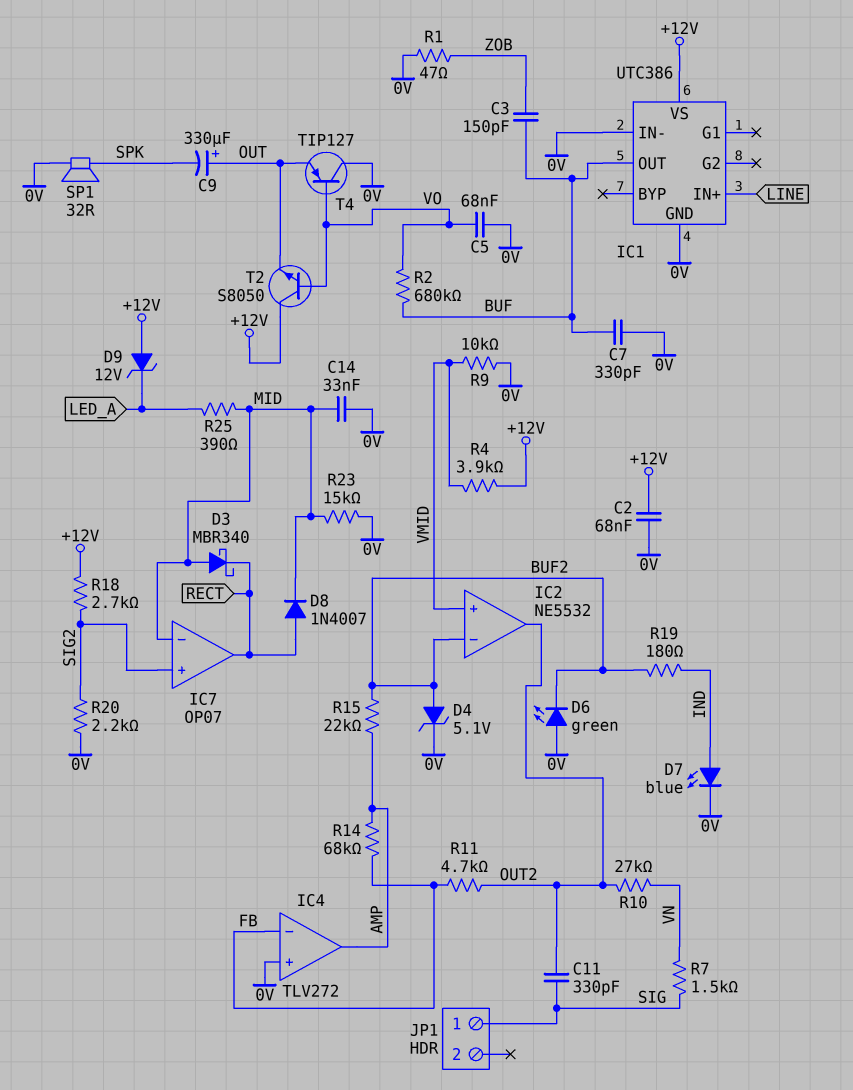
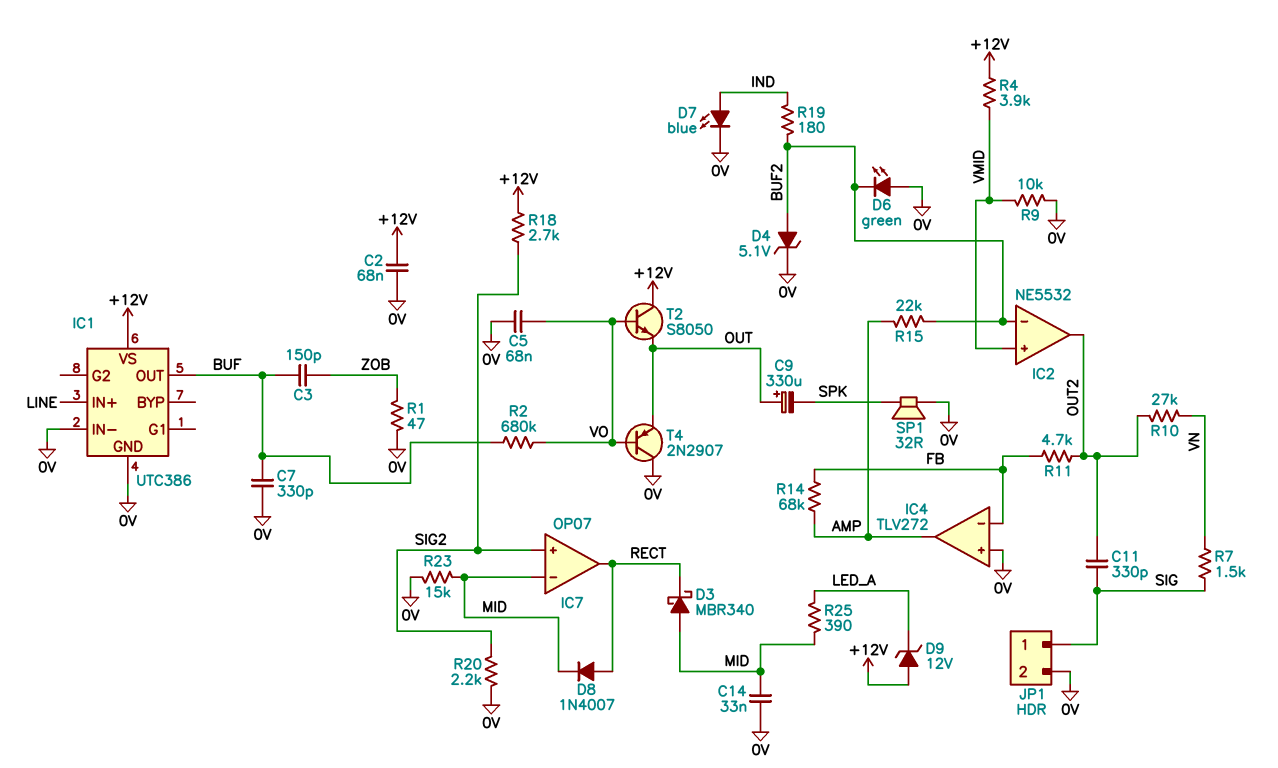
JP1 pin 2: none -> 0V
T4: PNP TIP127 (B VO, C 0V, E OUT) -> PNP 2N2907 (B VO, C 0V, E OUT)

